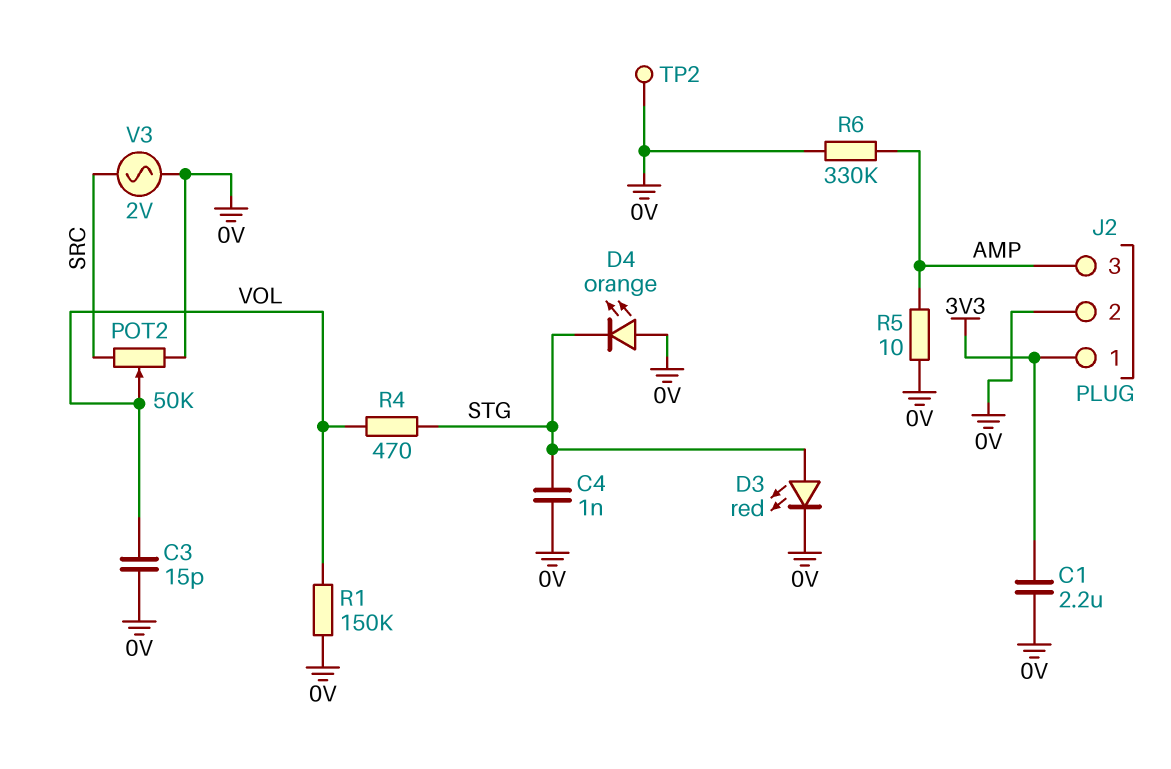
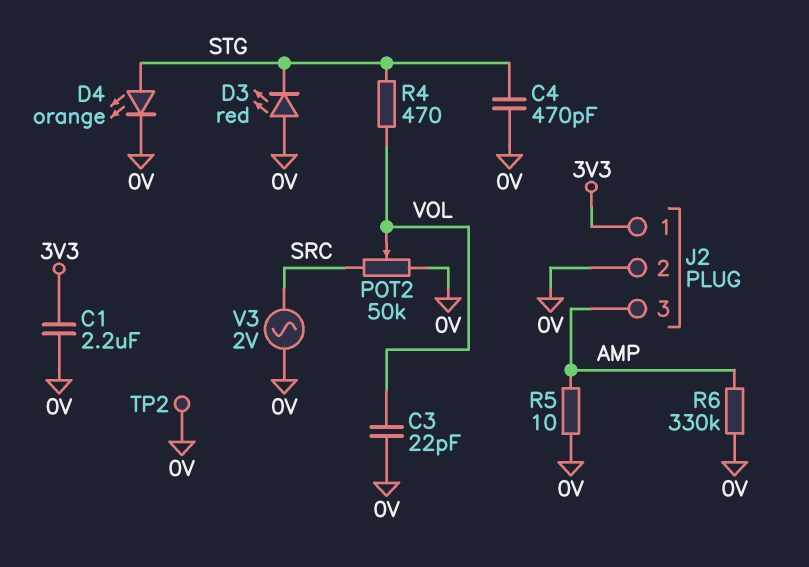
C3: 15pF (0V, VOL) -> 22pF (0V, VOL)
C4: 1nF (0V, STG) -> 470pF (0V, STG)
D3: LED red (A STG, K 0V) -> LED red (A 0V, K STG)
D4: LED orange (A 0V, K STG) -> LED orange (A STG, K 0V)
R1: 150k (0V, VOL) -> none

